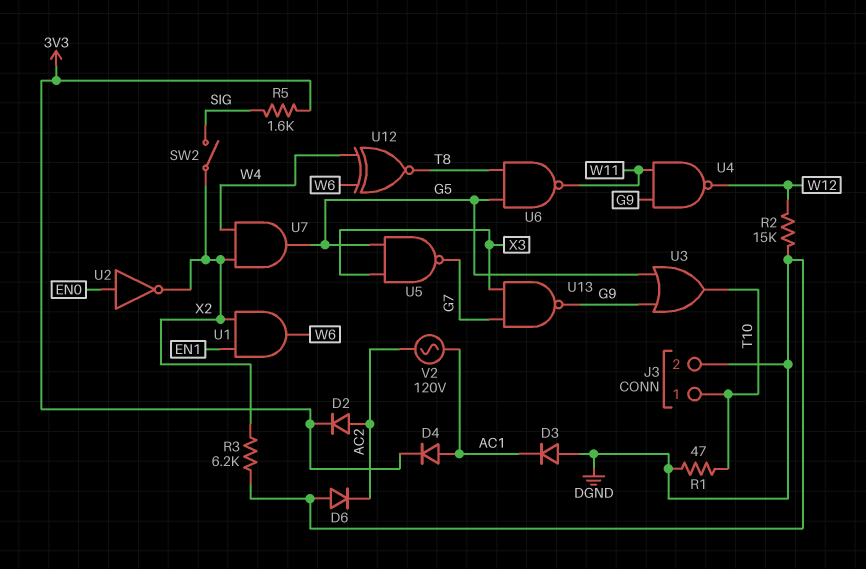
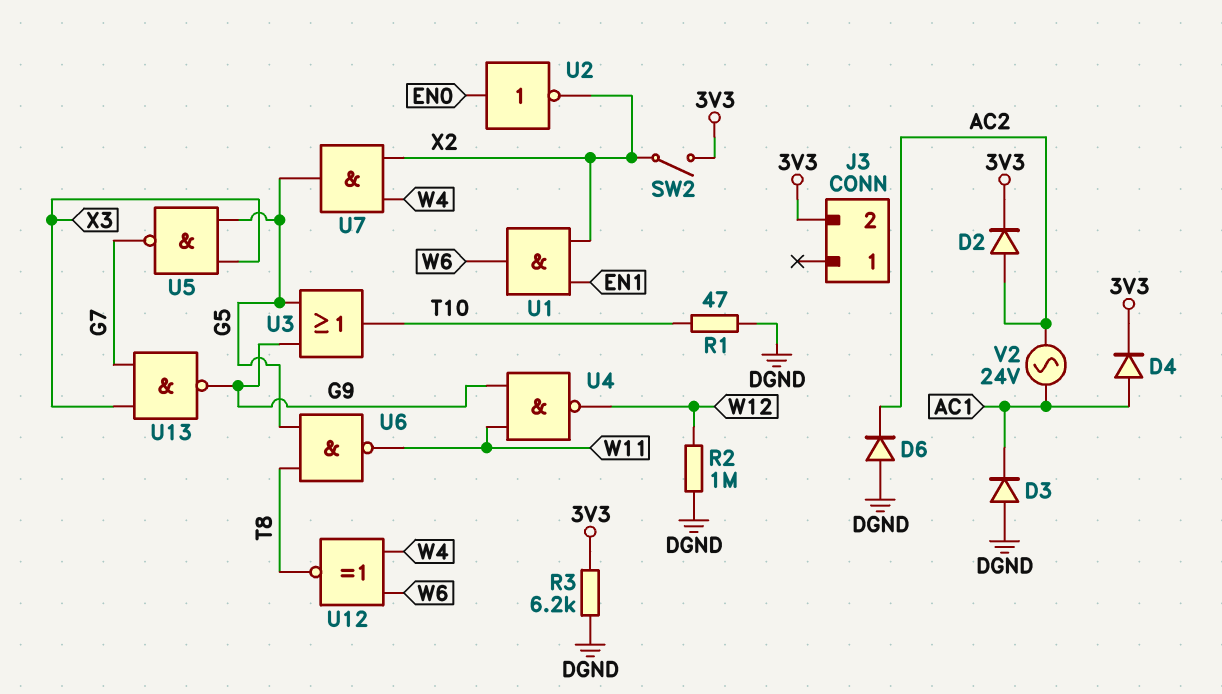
J3 pin 1: T10 -> none
J3 pin 2: DGND -> 3V3
R2: 15k (DGND, W12) -> 1M (DGND, W12)
R3: 6.2k (DGND, X2) -> 6.2k (3V3, DGND)
R5: 1.6k (3V3, SIG) -> none
SW2: switch (SIG, X2) -> switch (3V3, X2)
V2: AC 120V (AC1, AC2) -> AC 24V (AC1, AC2)

